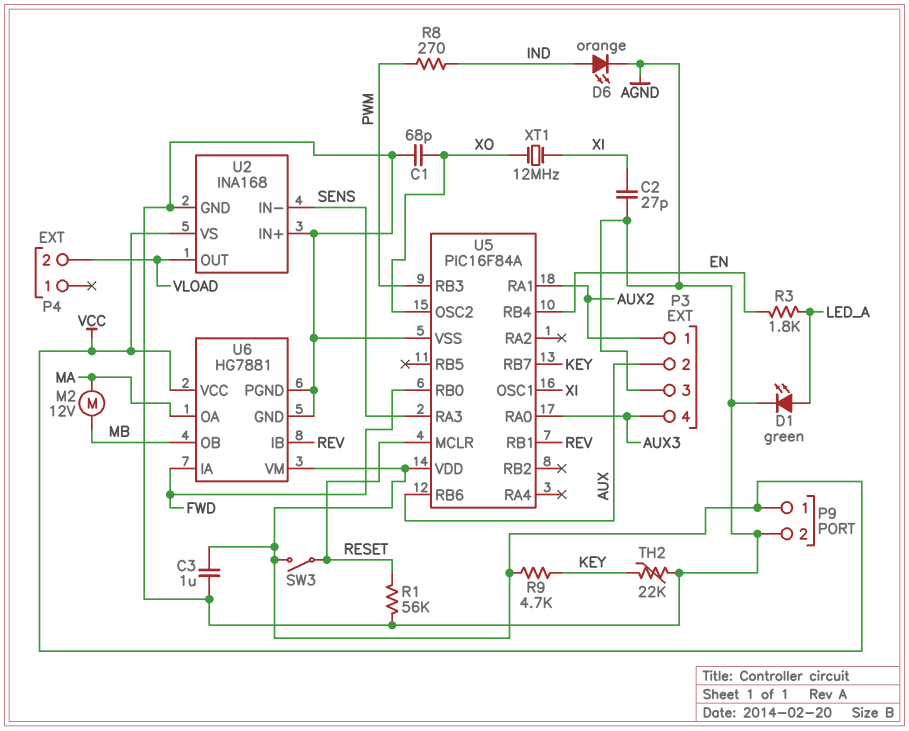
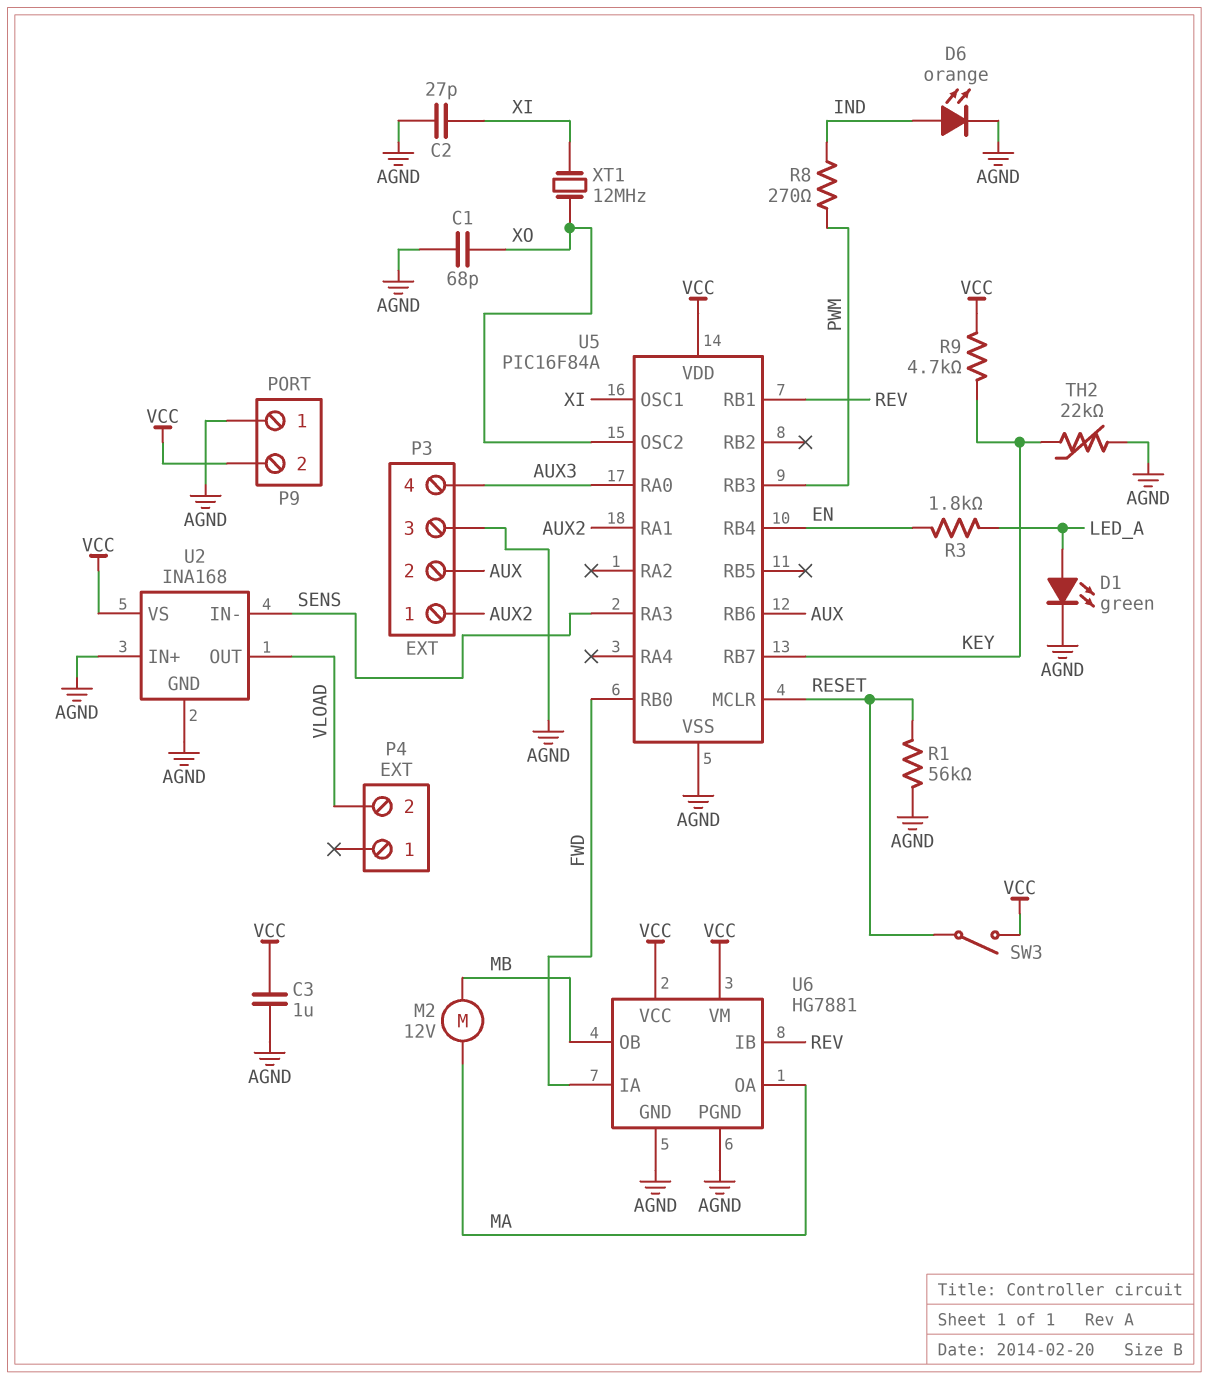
P9 pin 1: VCC -> AGND
P9 pin 2: AGND -> VCC

